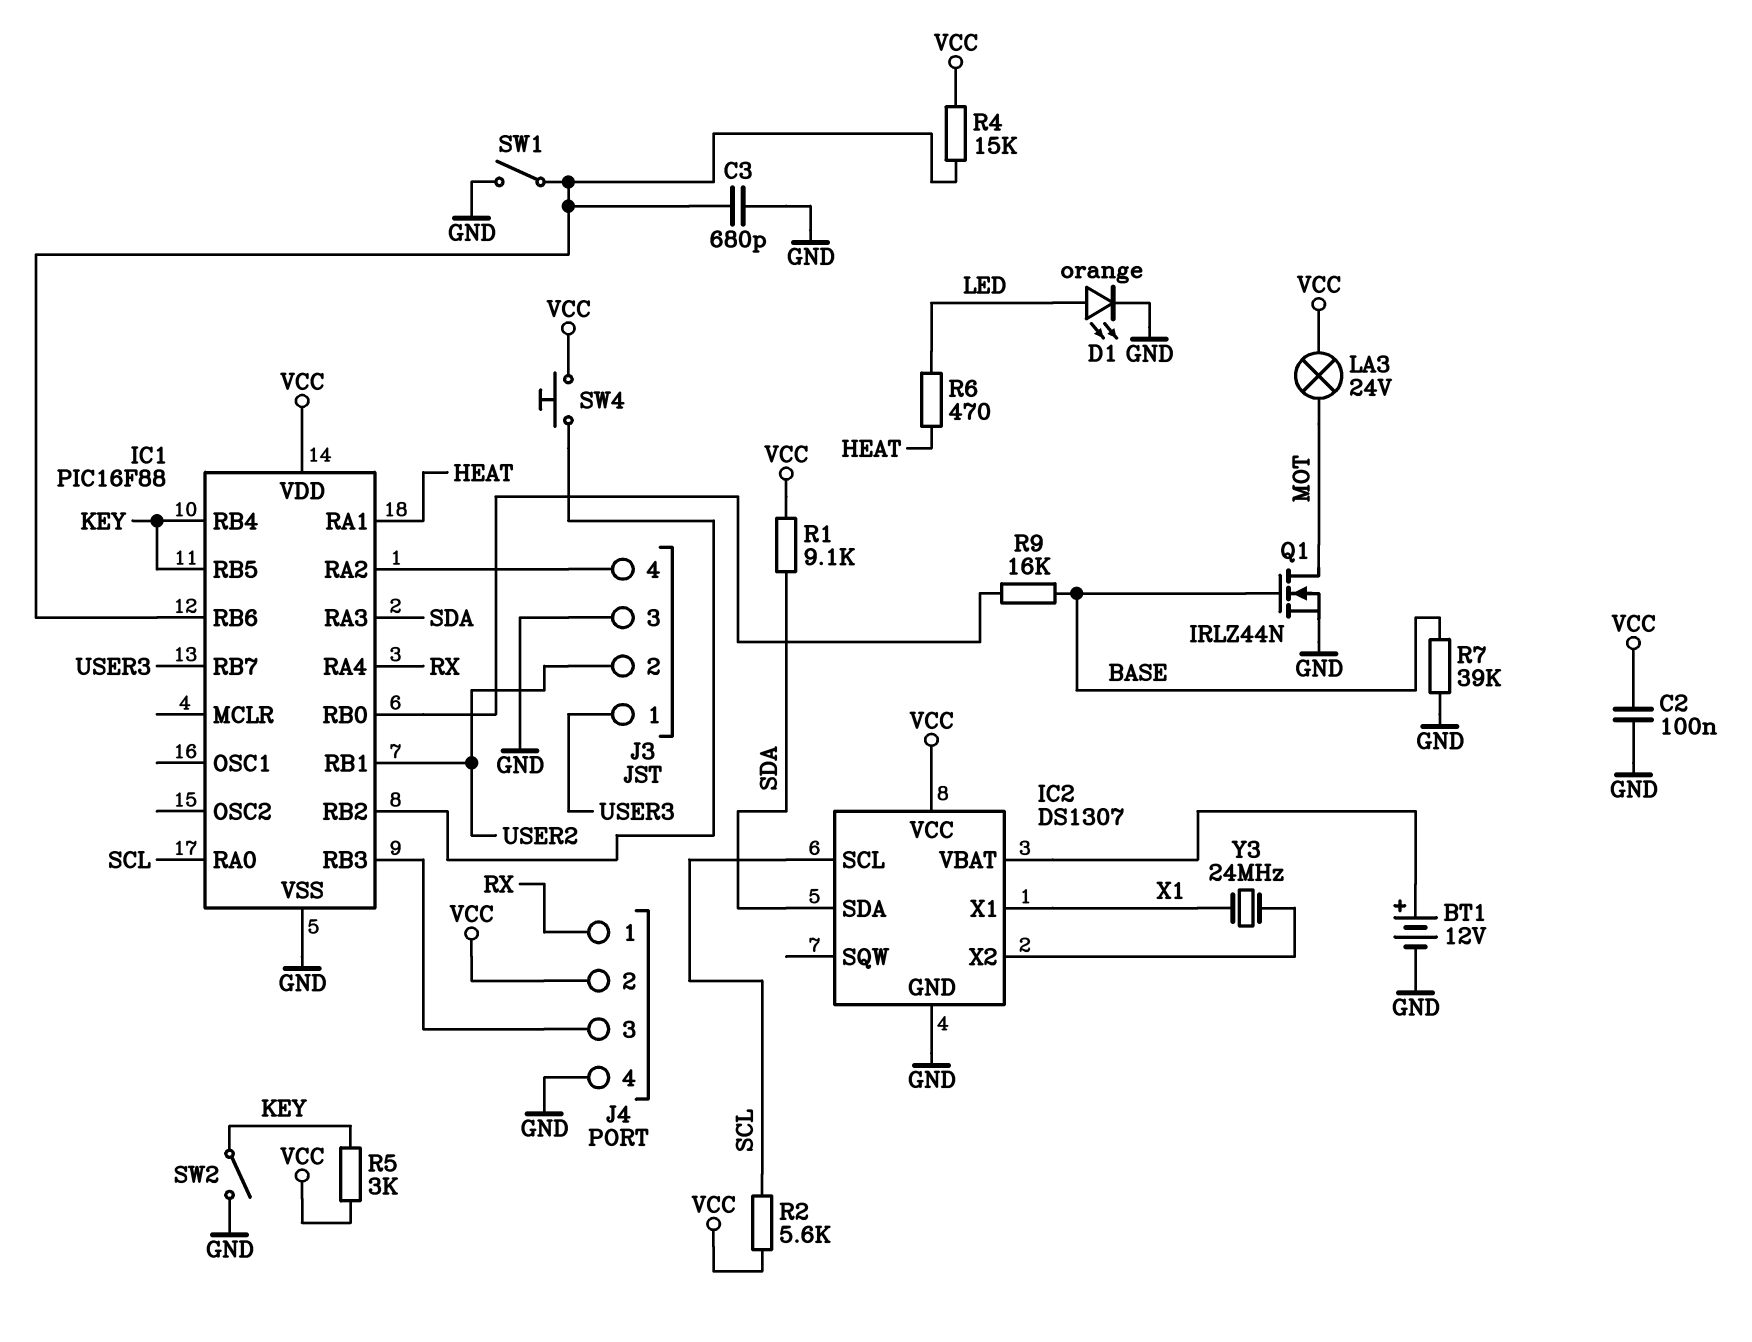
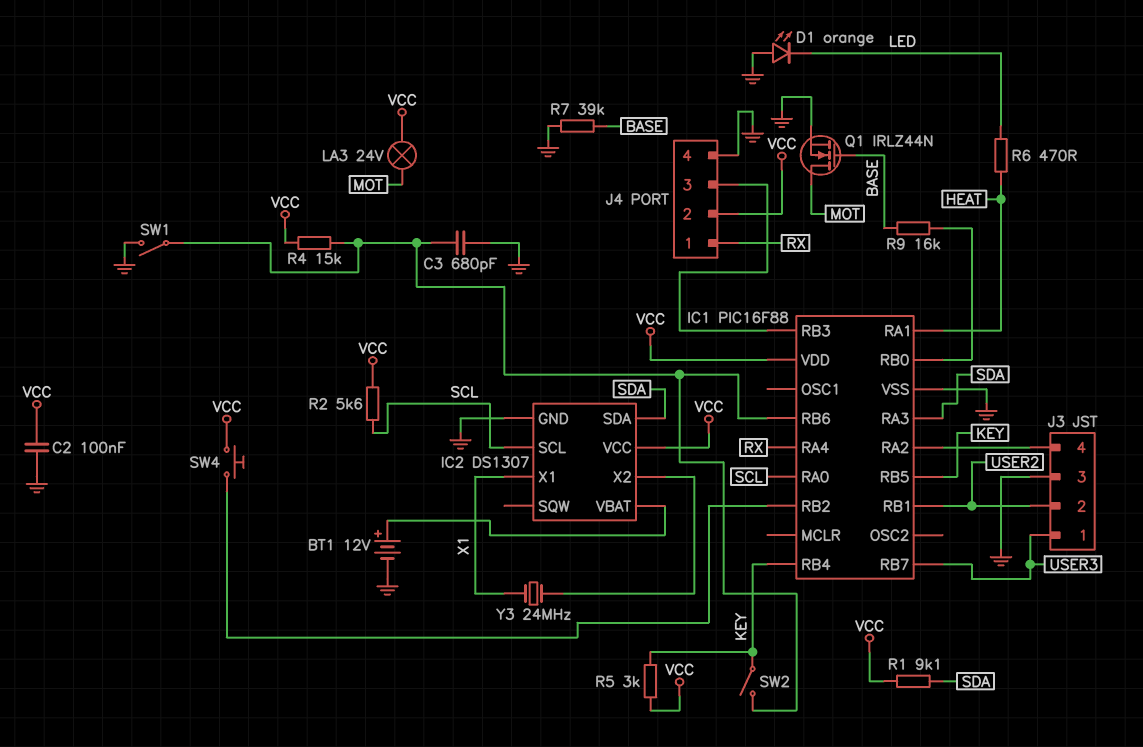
D1: LED orange (A LED, K GND) -> LED orange (A GND, K LED)
SW2: switch (GND, KEY) -> switch (IC1/RB6, KEY)

